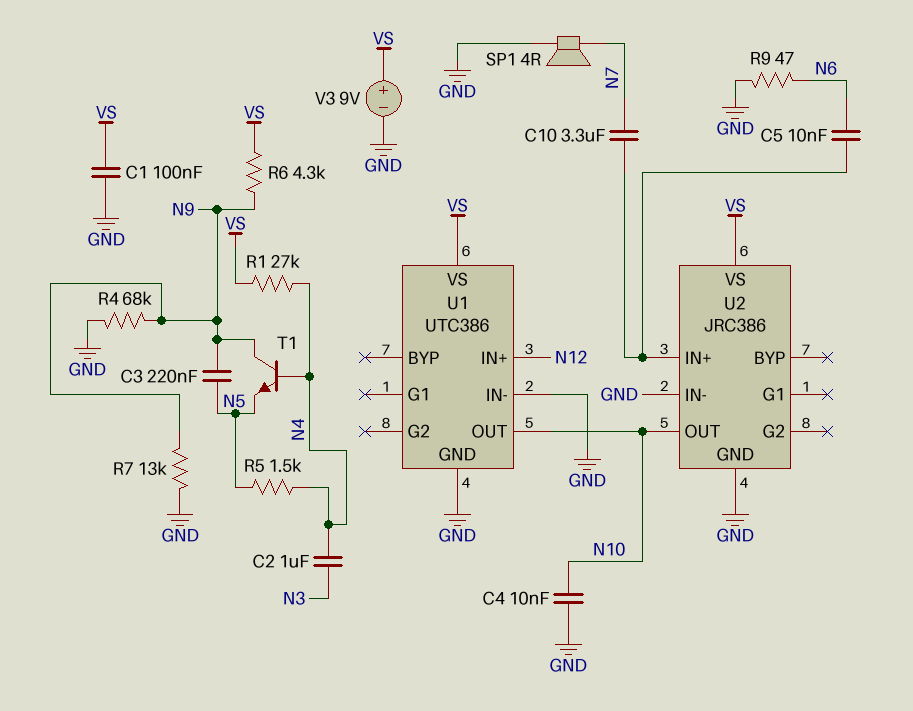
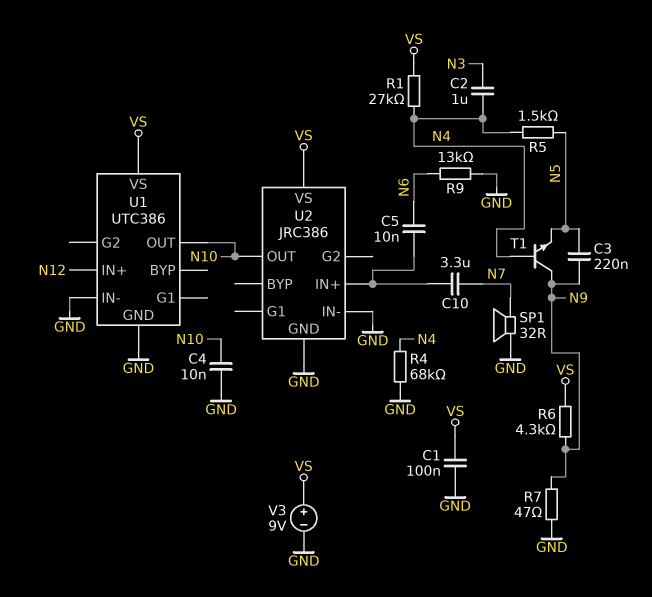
R4: 68k (GND, N9) -> 68k (GND, N4)
R7: 13k (GND, N9) -> 47 (GND, N9)
R9: 47 (GND, N6) -> 13k (GND, N6)
SP1: speaker 4R (GND, N7) -> speaker 32R (GND, N7)

